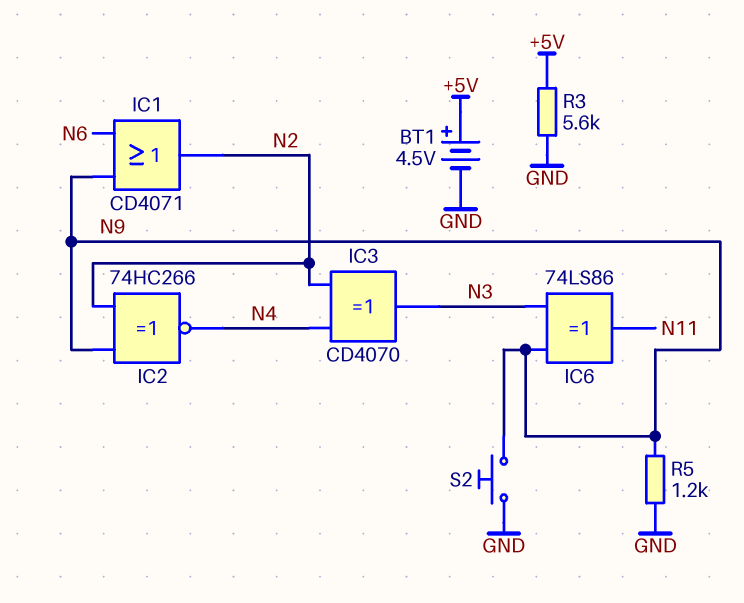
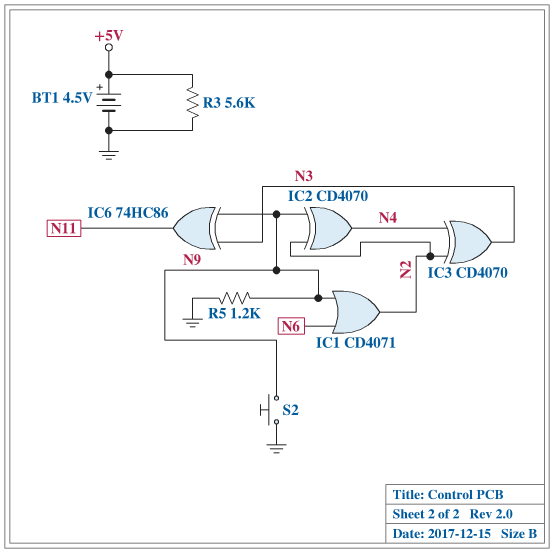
IC2: XNOR 74HC266 (in N2, in N9, out N4) -> XOR CD4070 (in N2, in N9, out N4)
IC6: XOR 74LS86 (in N3, in N9, out N11) -> XOR 74HC86 (in N3, in N9, out N11)

